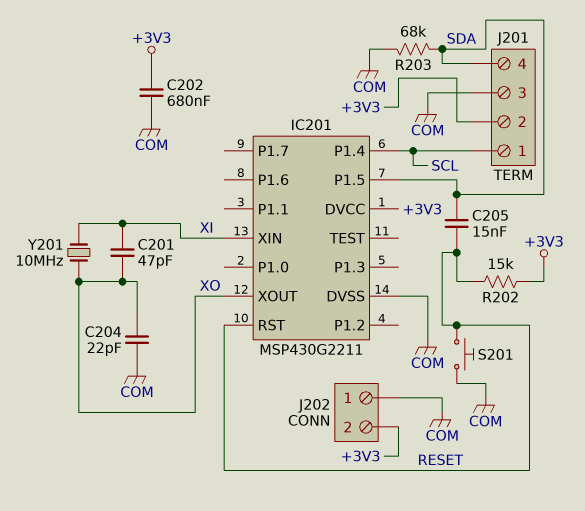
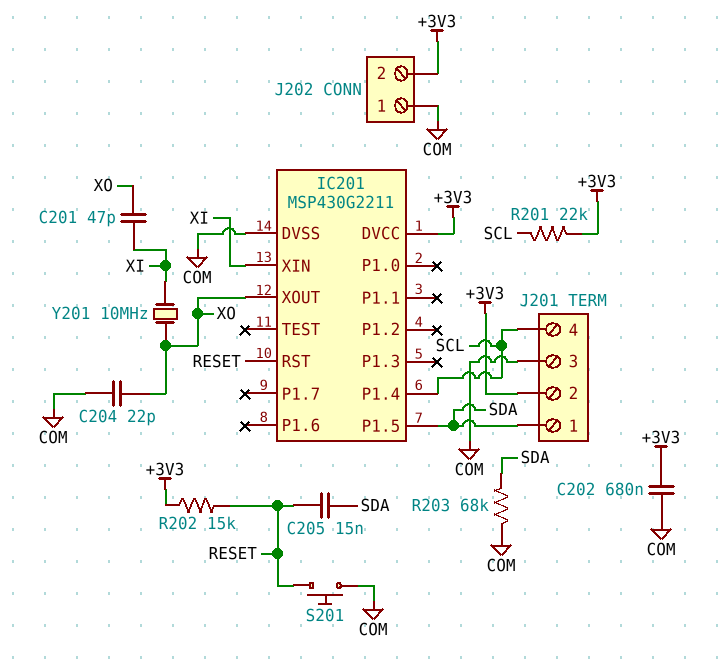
J201 pin 1: SCL -> SDA
J201 pin 4: SDA -> SCL
R201: none -> 22k (+3V3, SCL)

